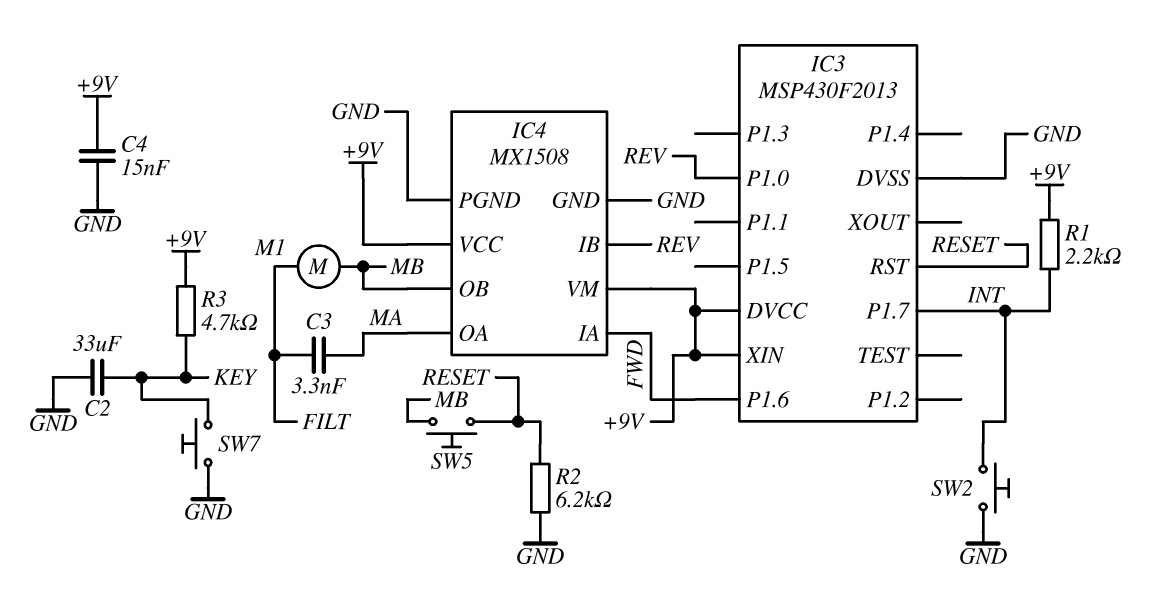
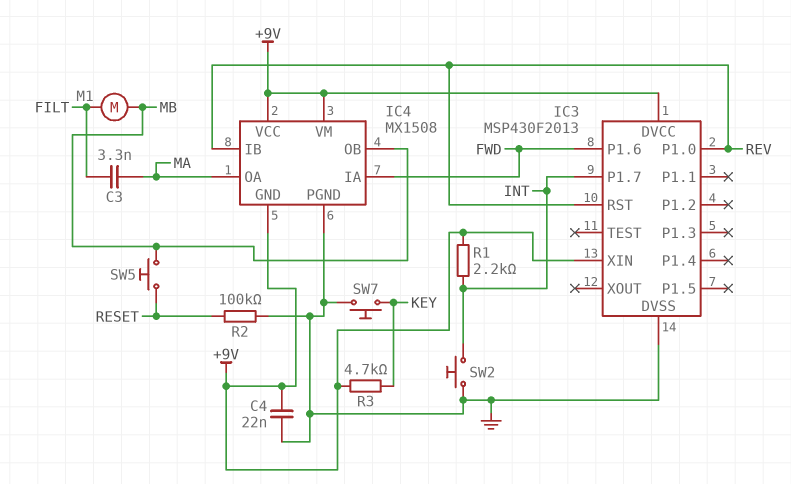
C2: 33uF (GND, KEY) -> none
C4: 15nF (+9V, GND) -> 22nF (+9V, GND)
IC3 pin RST: RESET -> REV
IC4 pin GND: GND -> +9V
R2: 6.2k (GND, RESET) -> 100k (GND, RESET)

